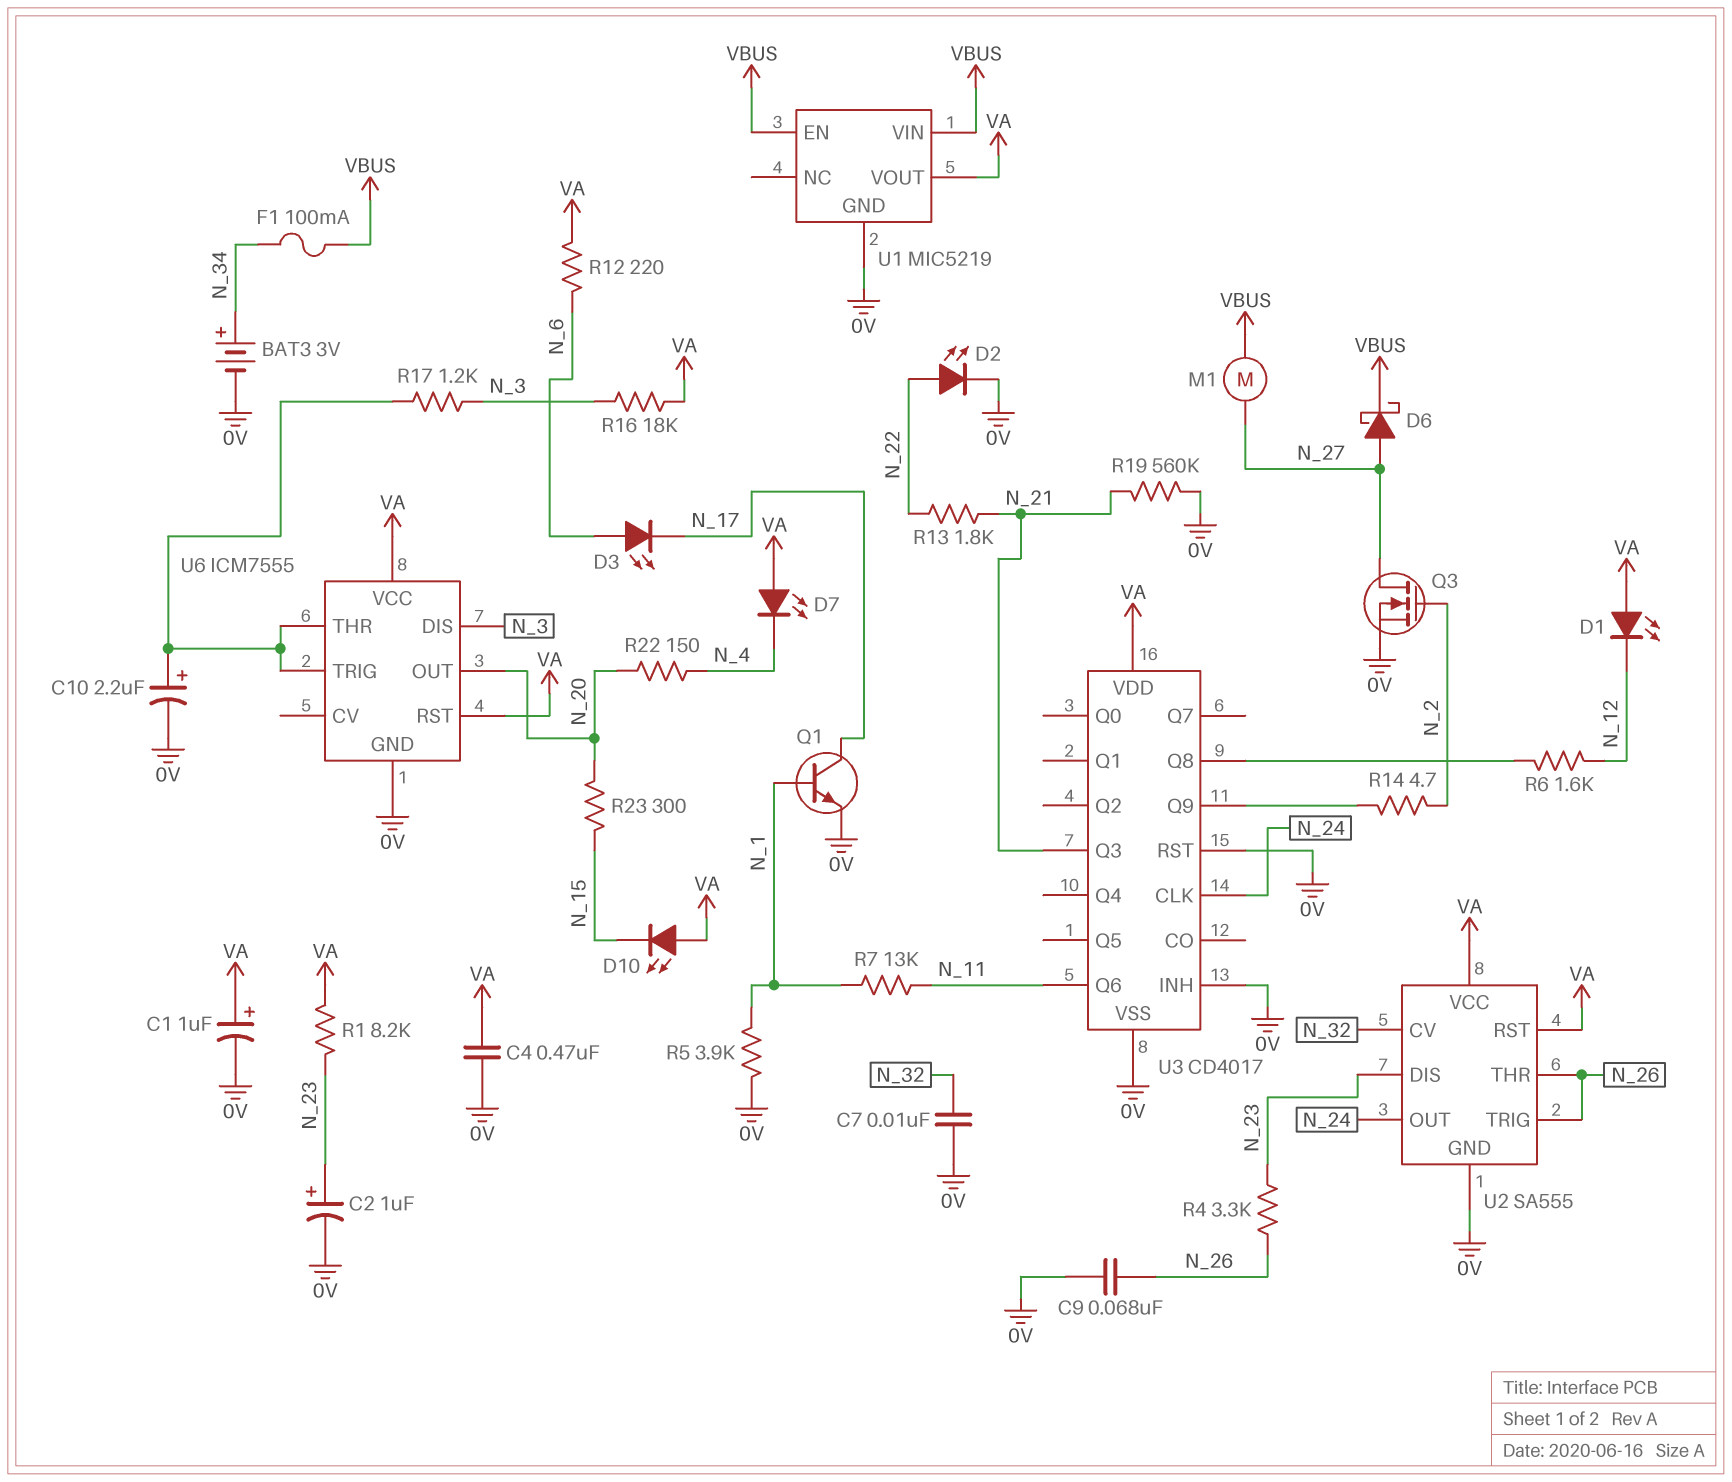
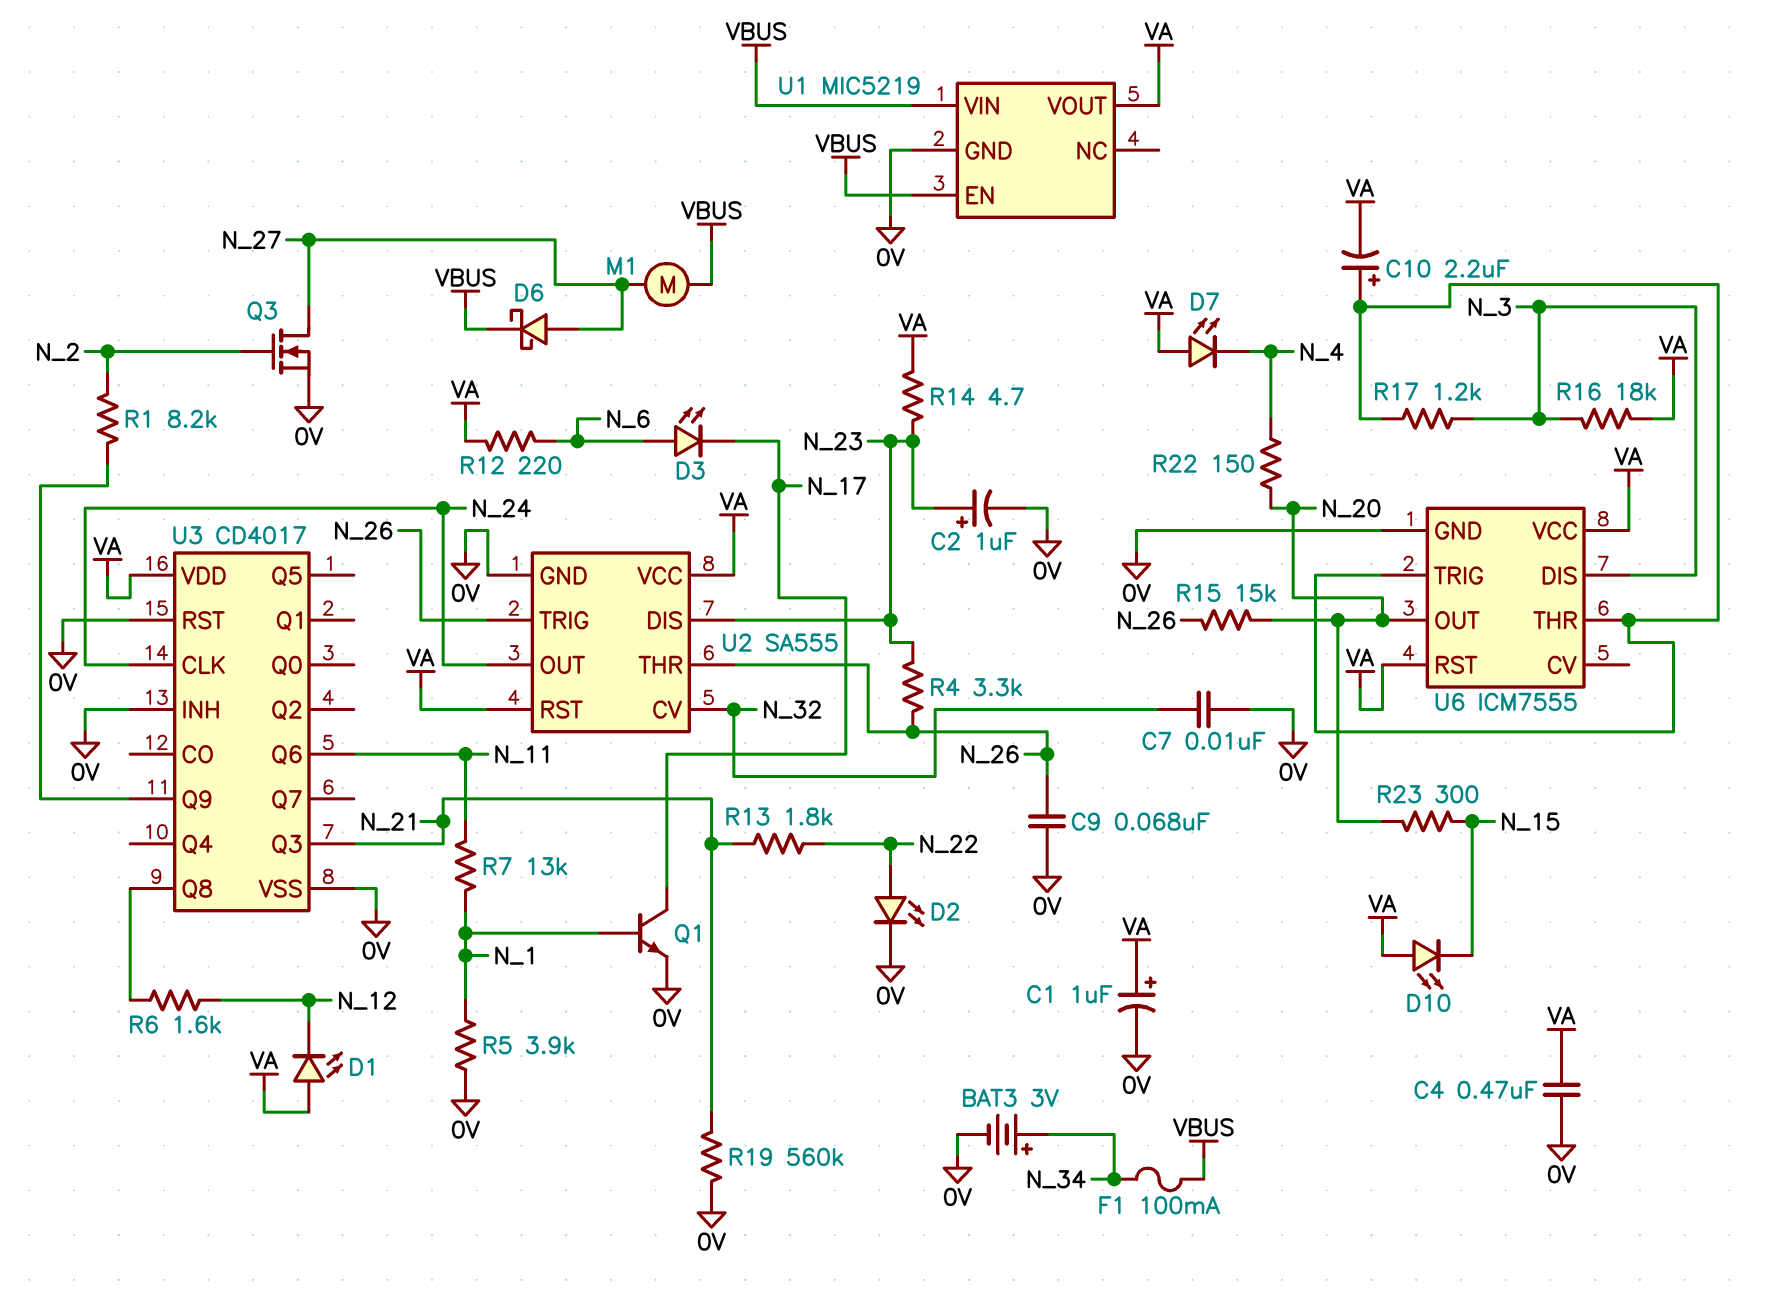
C10: 2.2uF (plus U6/THR, minus 0V) -> 2.2uF (plus U6/THR, minus VA)
R1: 8.2k (N_23, VA) -> 8.2k (N_2, U3/Q9)
R14: 4.7 (N_2, U3/Q9) -> 4.7 (N_23, VA)
R15: none -> 15k (N_20, N_26)

